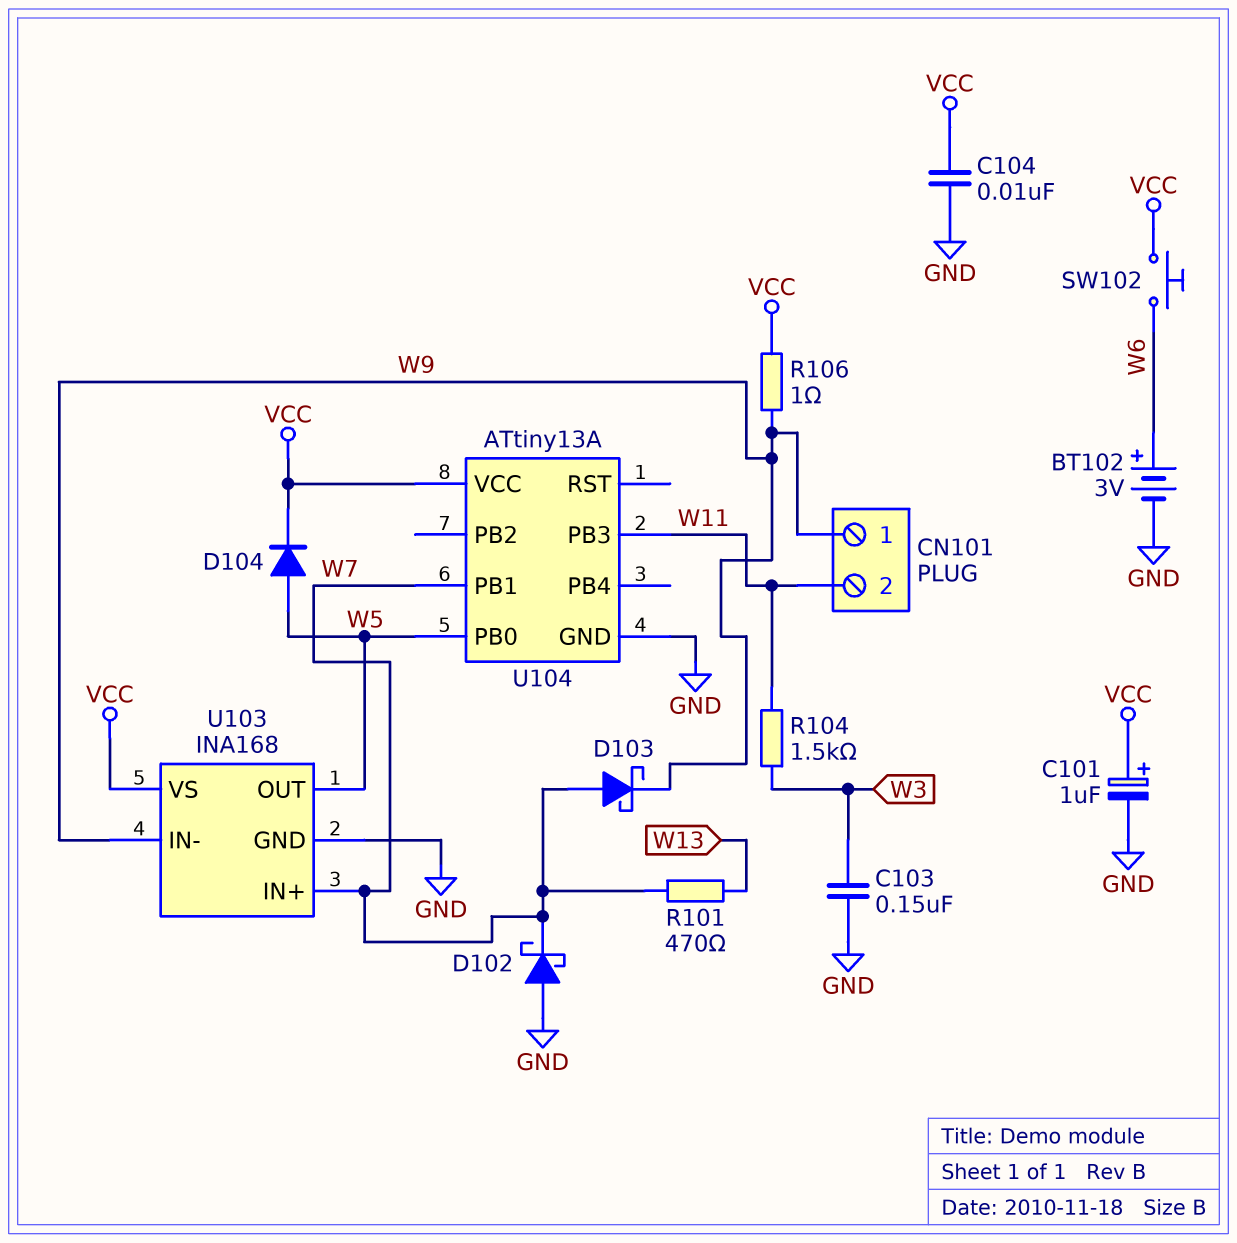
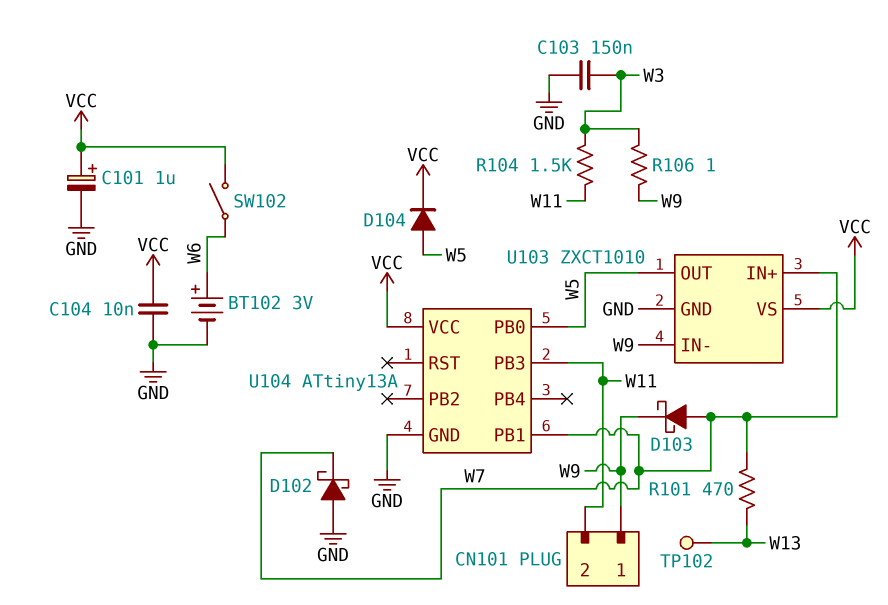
R106: 1 (VCC, W9) -> 1 (W3, W9)
SW102: button (VCC, W6) -> switch (VCC, W6)
TP102: none -> test point (W13)
U103: INA168 -> ZXCT1010

